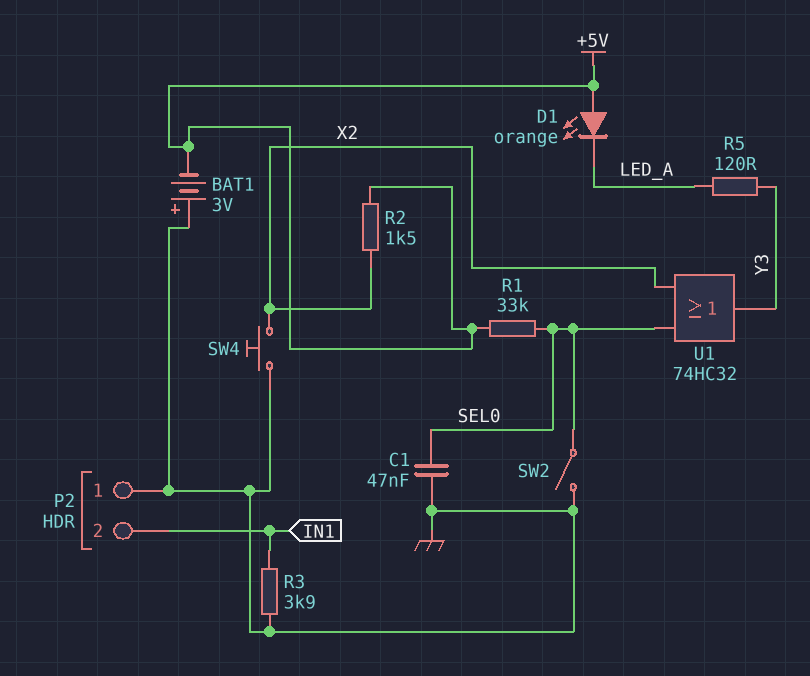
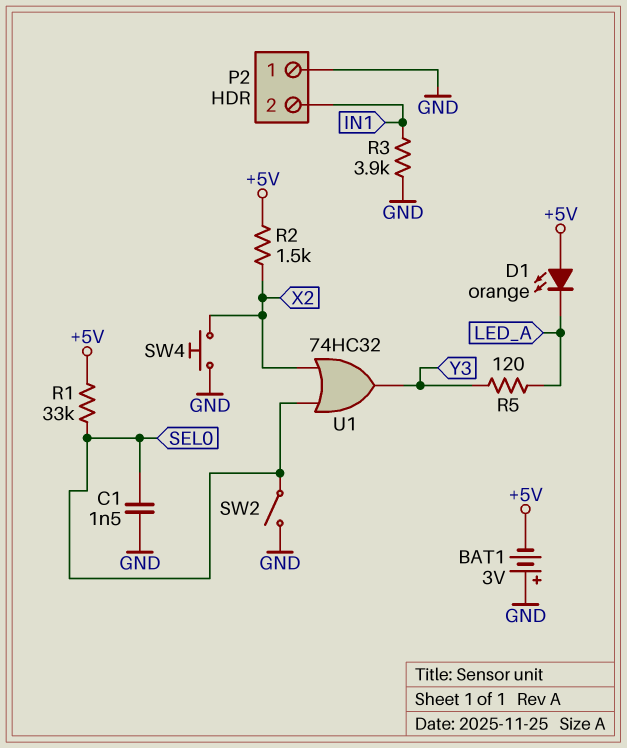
C1: 47nF (GND, SEL0) -> 1.5nF (GND, SEL0)

